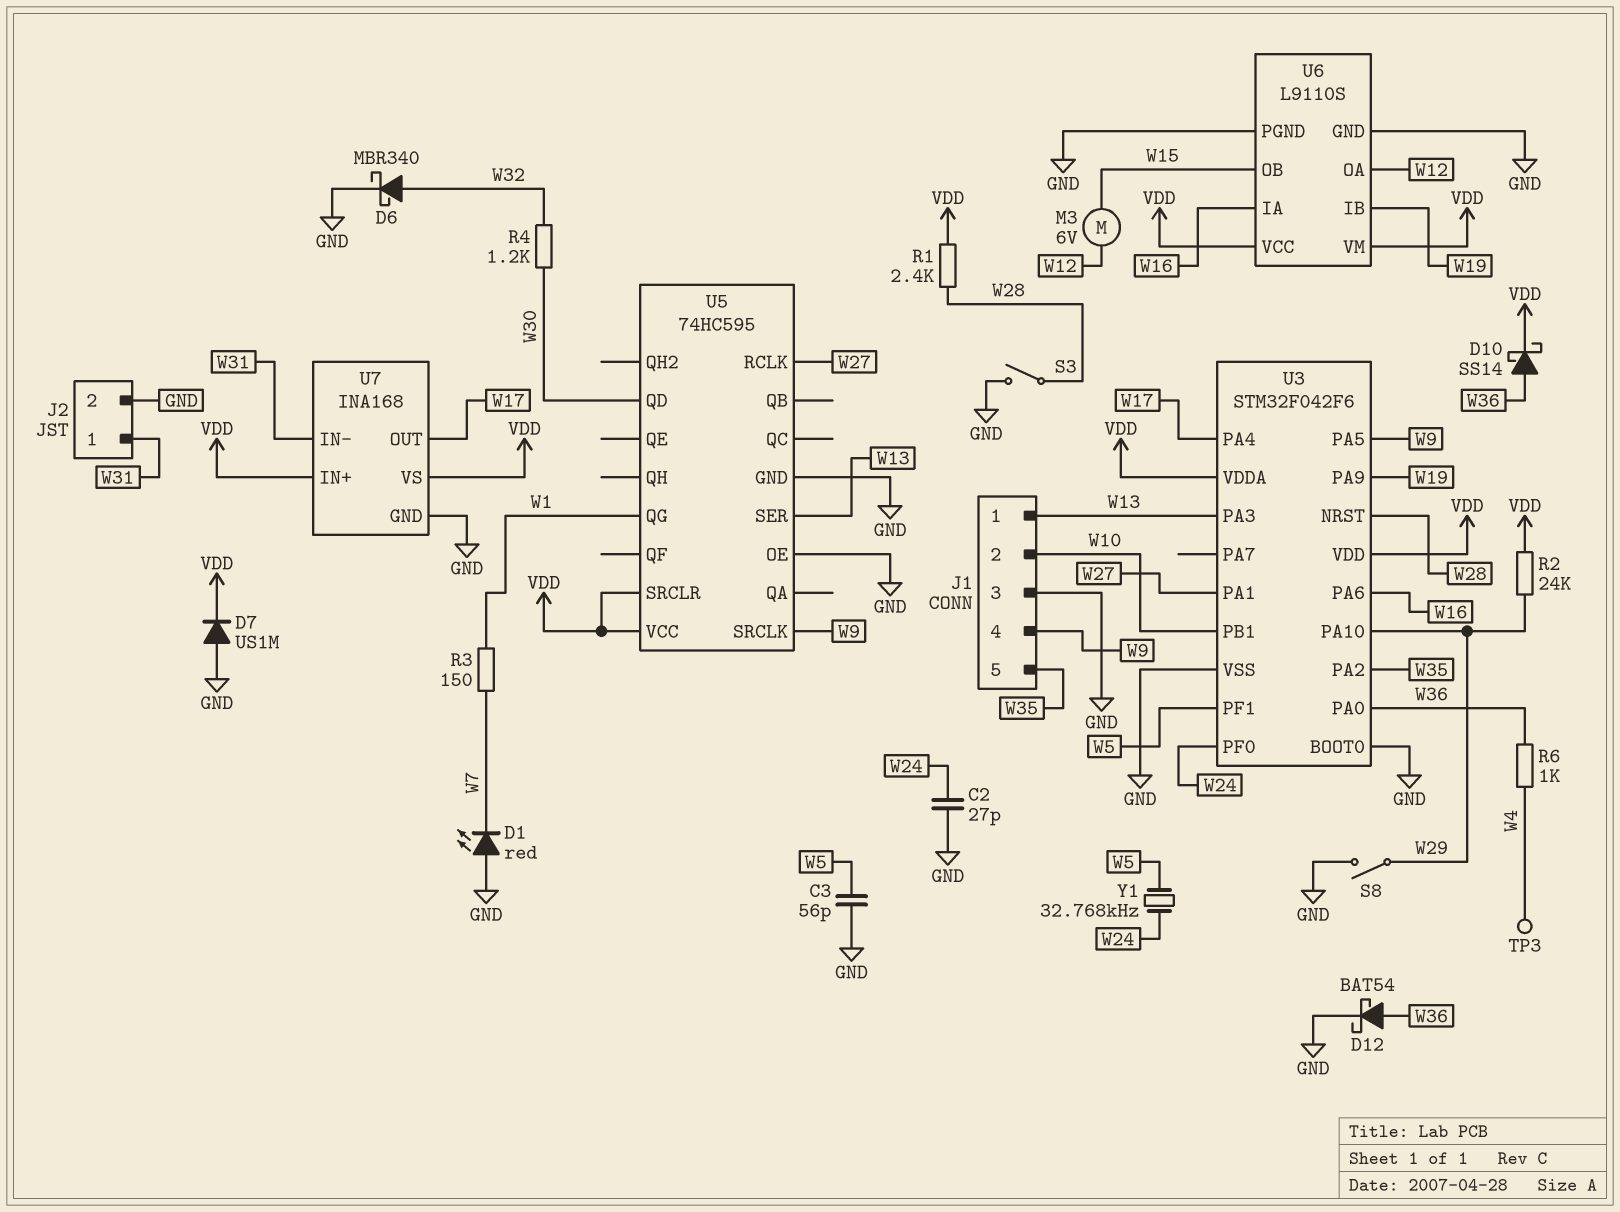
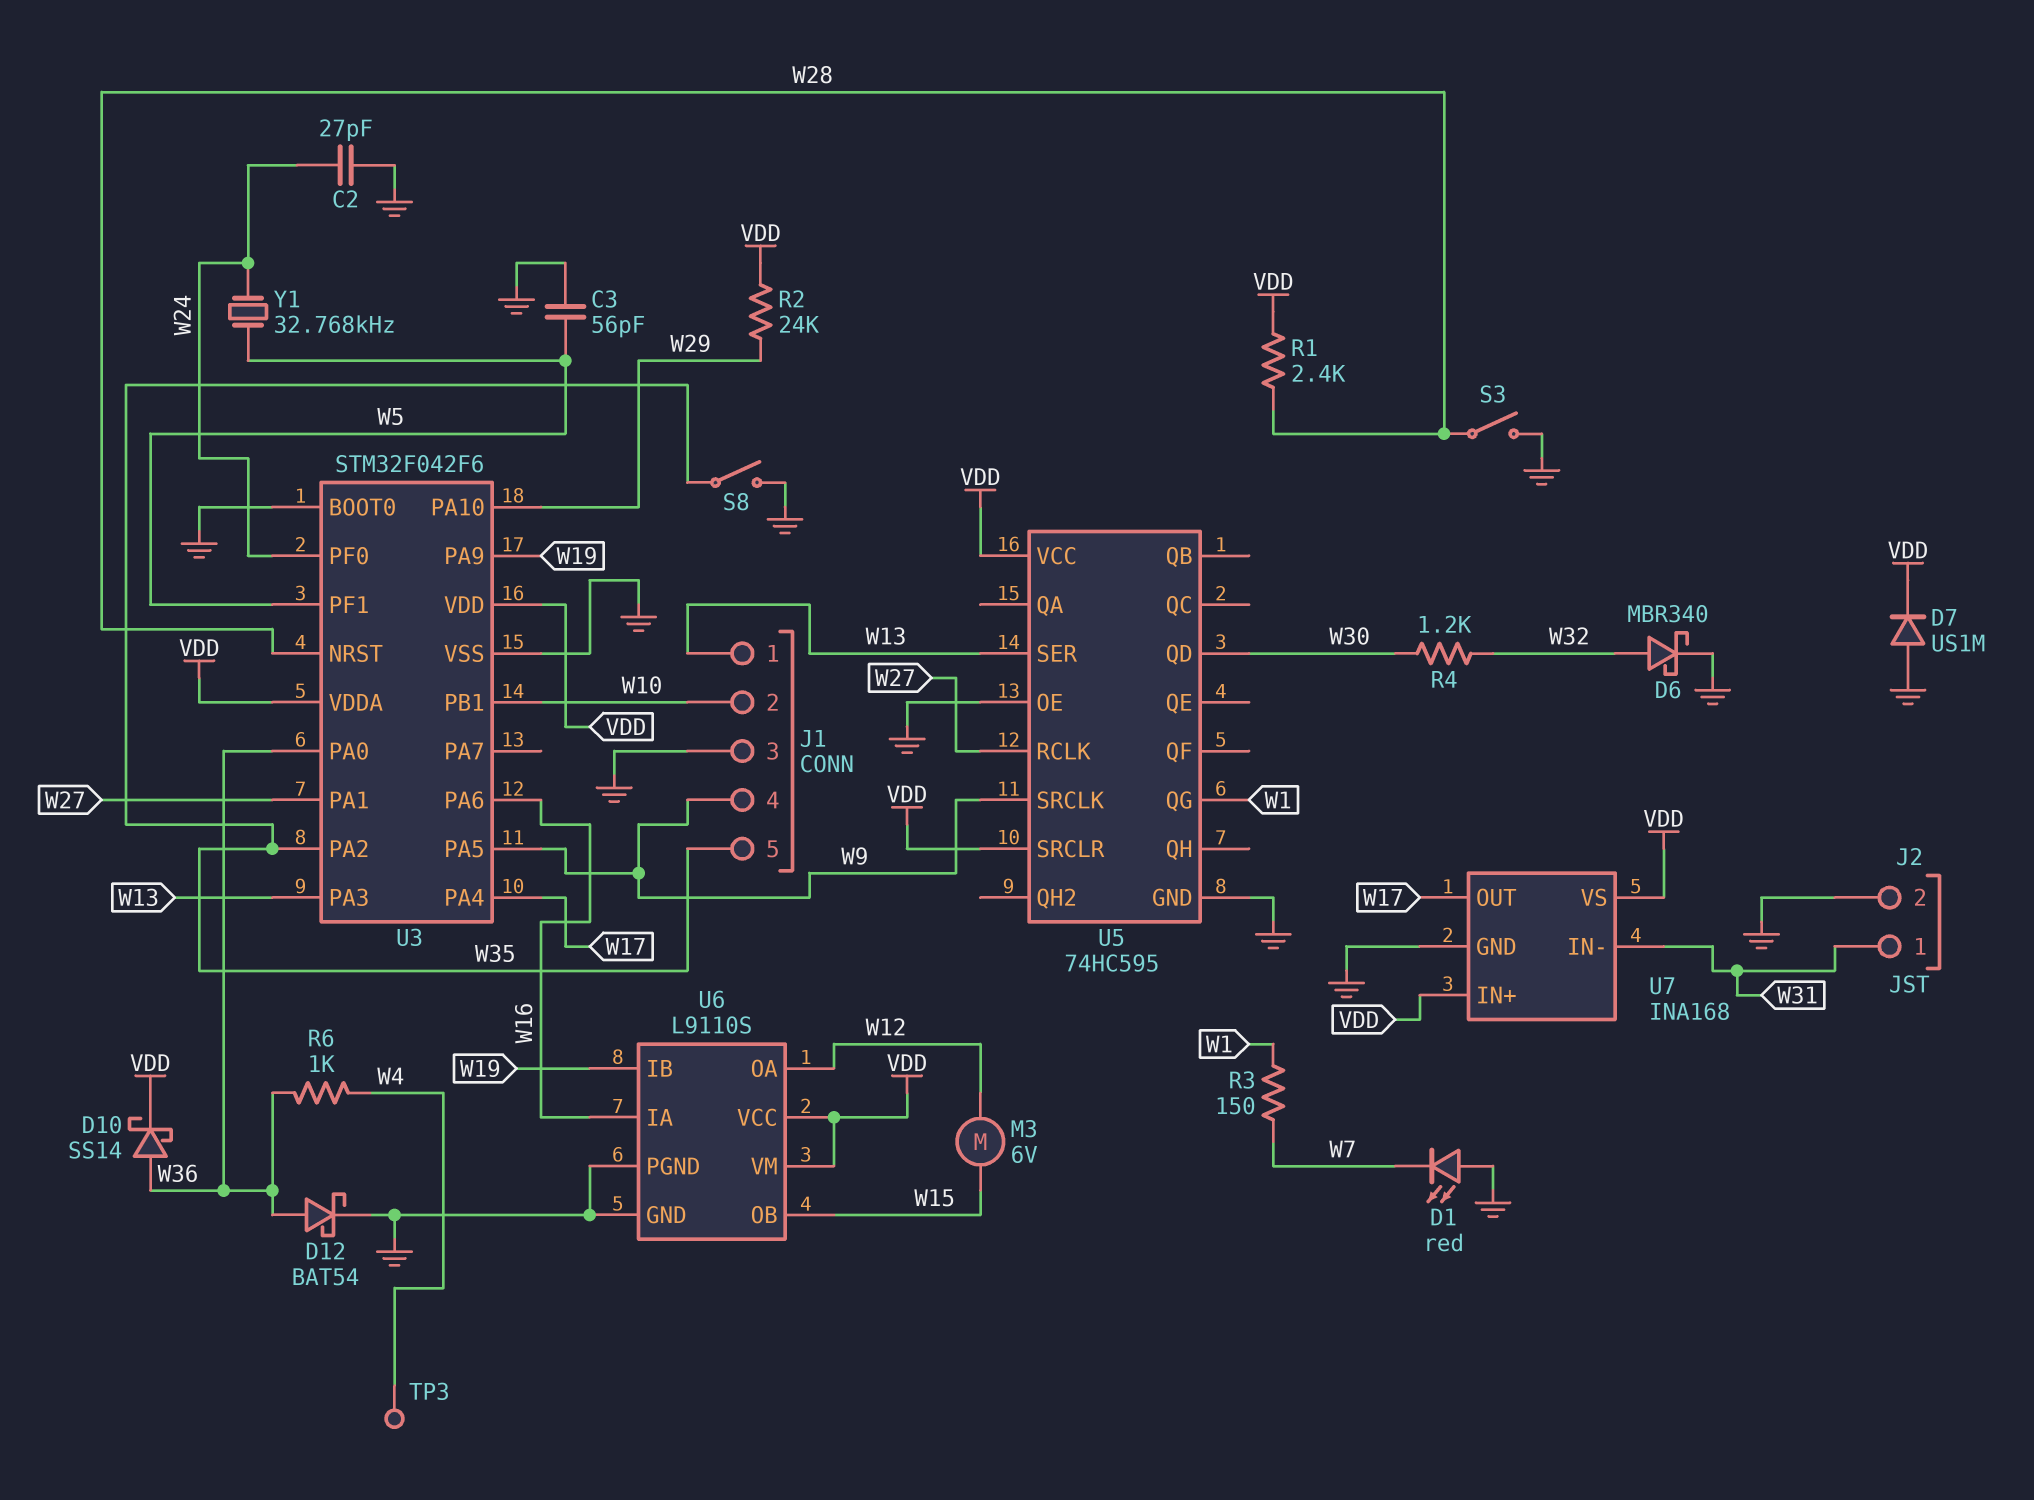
S8: switch (GND, W29) -> switch (GND, W35)

